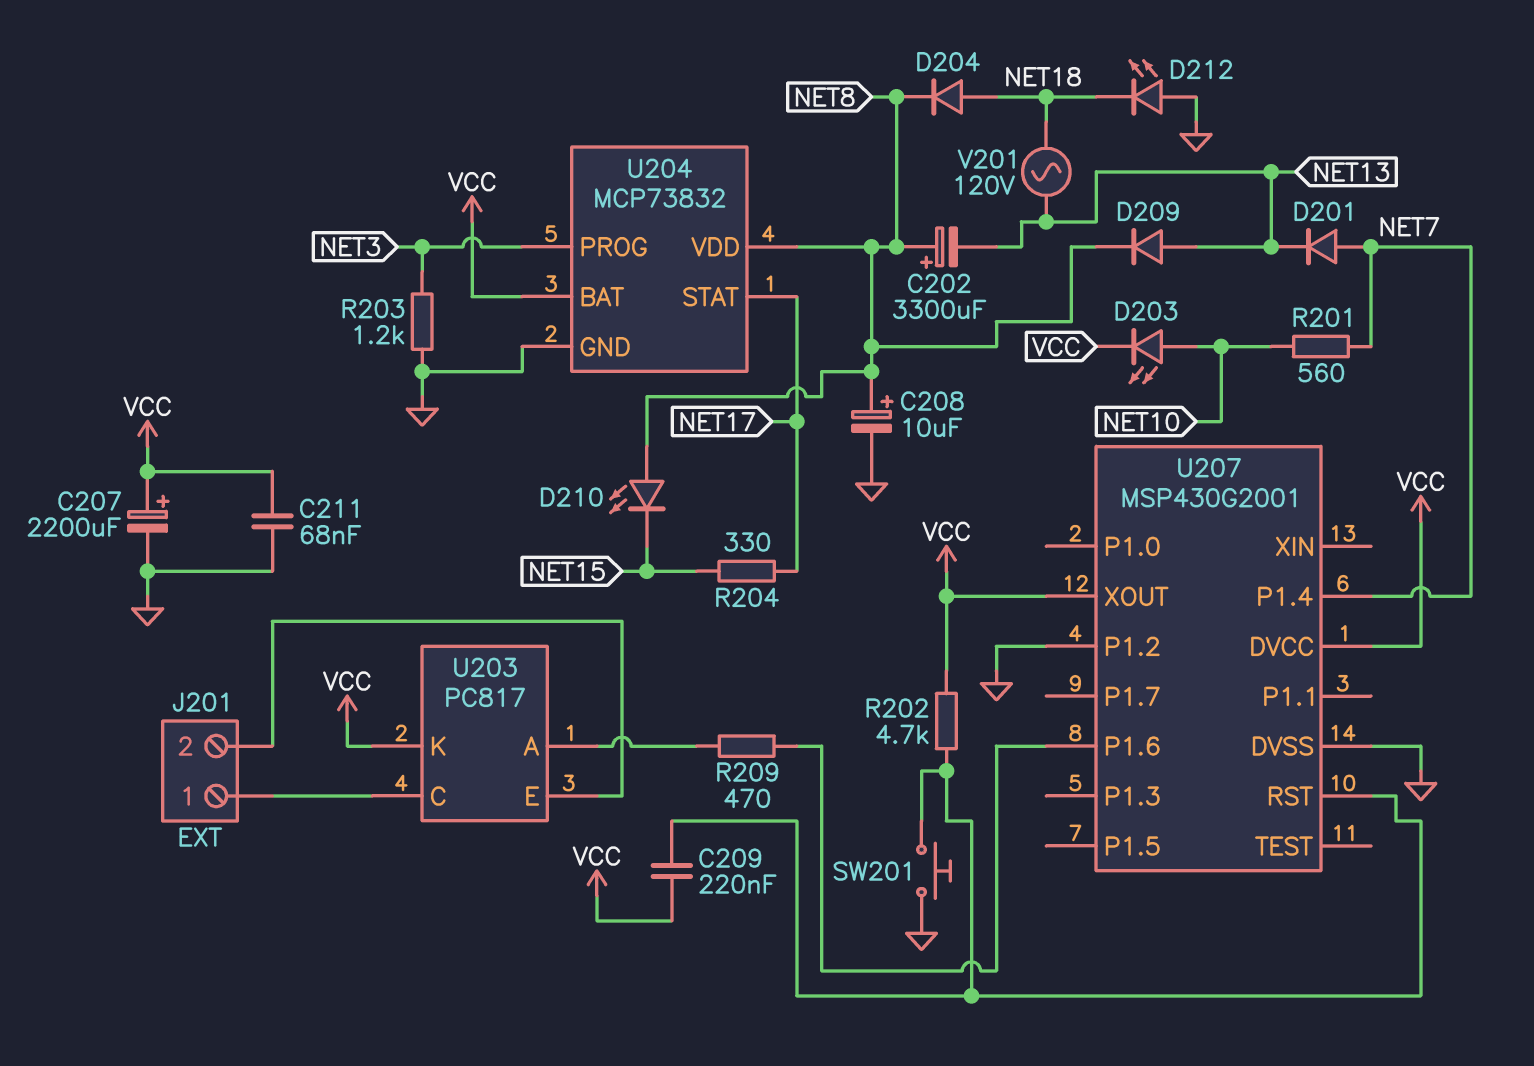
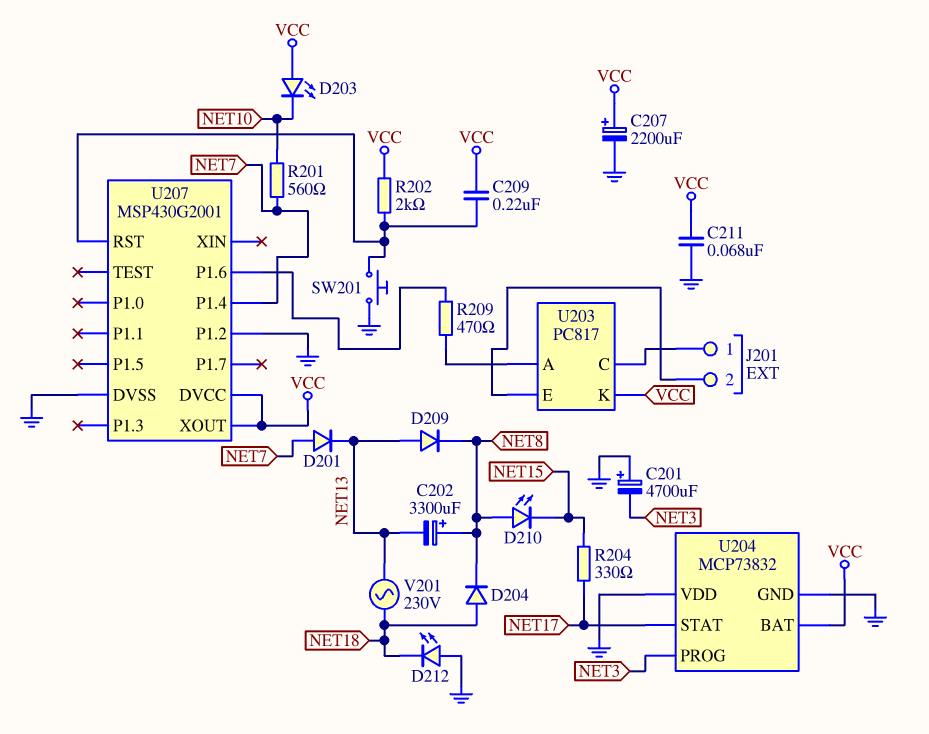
C201: none -> 4700uF (plus GND, minus NET3)
C208: 10uF (plus NET8, minus GND) -> none
D203: LED (A NET10, K VCC) -> LED (A VCC, K NET10)
R202: 4.7k (U207/RST, VCC) -> 2k (U207/RST, VCC)
R203: 1.2k (GND, NET3) -> none
U204 pin VDD: NET8 -> GND
V201: AC 120V (NET13, NET18) -> AC 230V (NET13, NET18)

